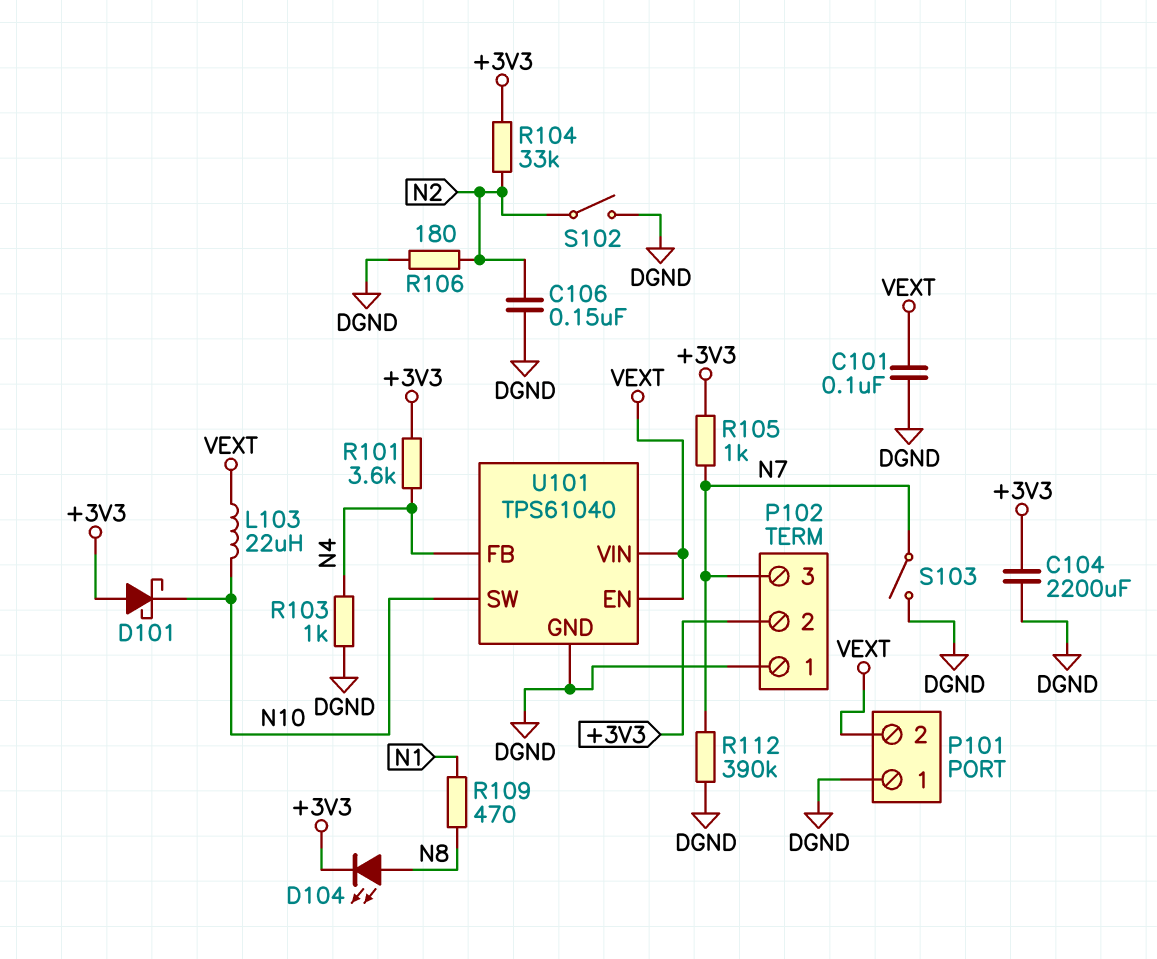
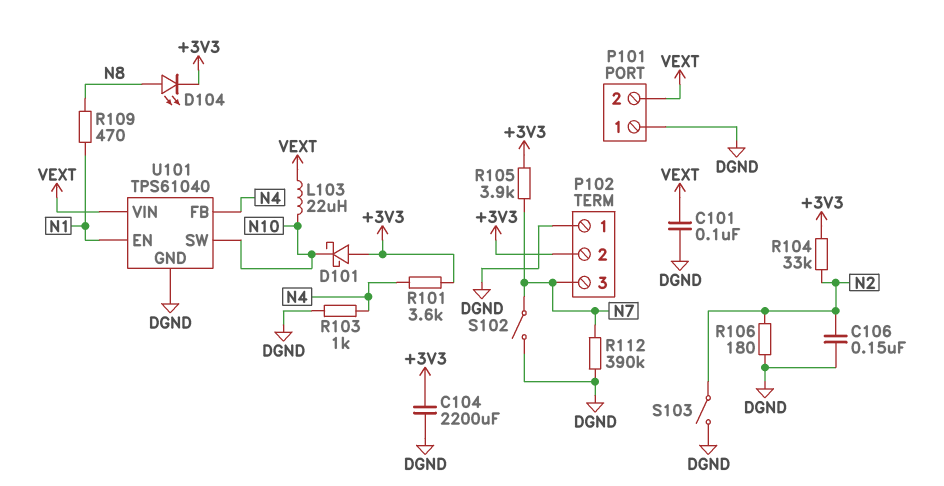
R105: 1k (+3V3, N7) -> 3.9k (+3V3, N7)
S102: switch (DGND, N2) -> switch (DGND, N7)
S103: switch (DGND, N7) -> switch (DGND, N2)
U101 pin EN: VEXT -> N1

